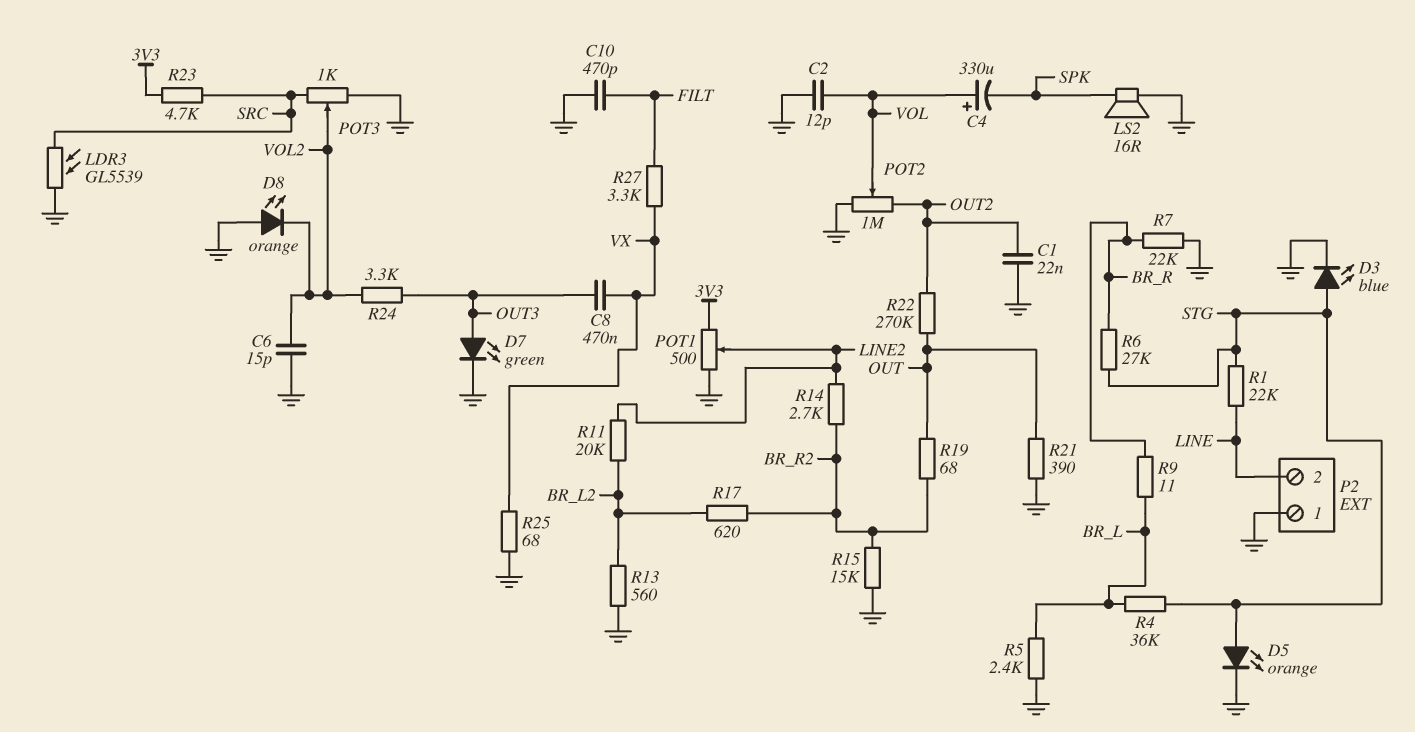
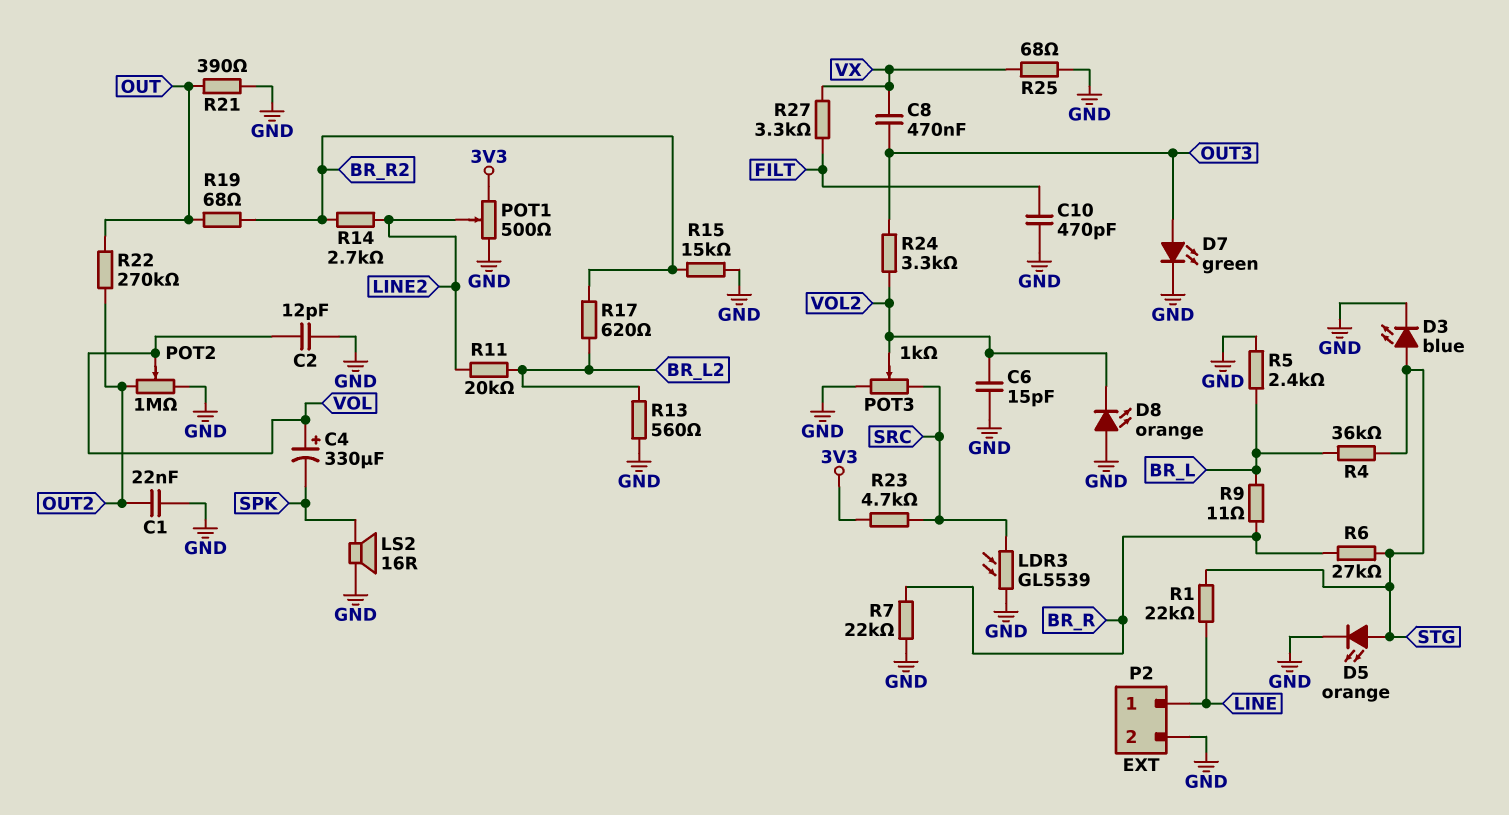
P2 pin 1: GND -> LINE
P2 pin 2: LINE -> GND

